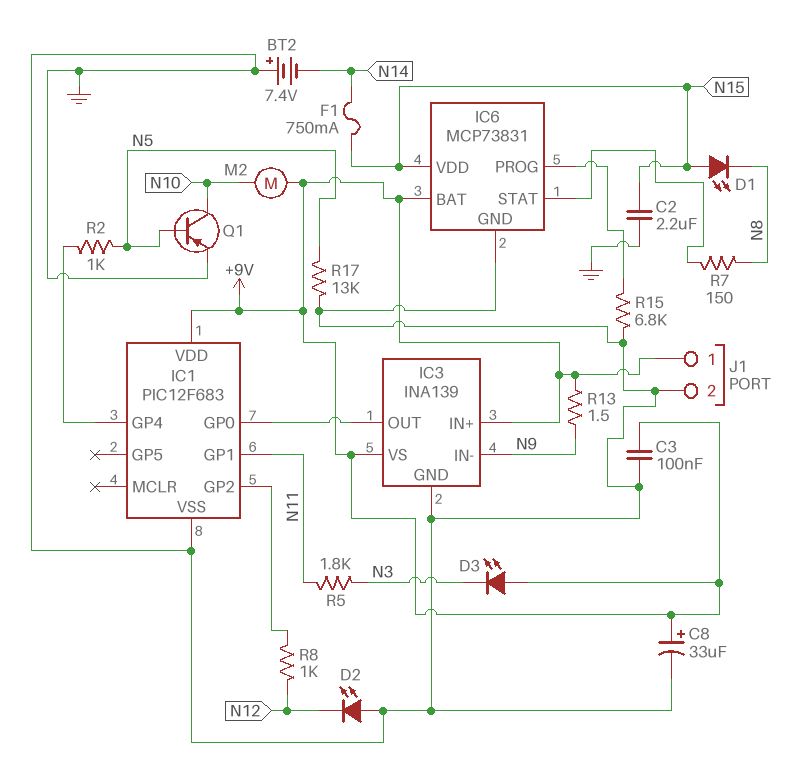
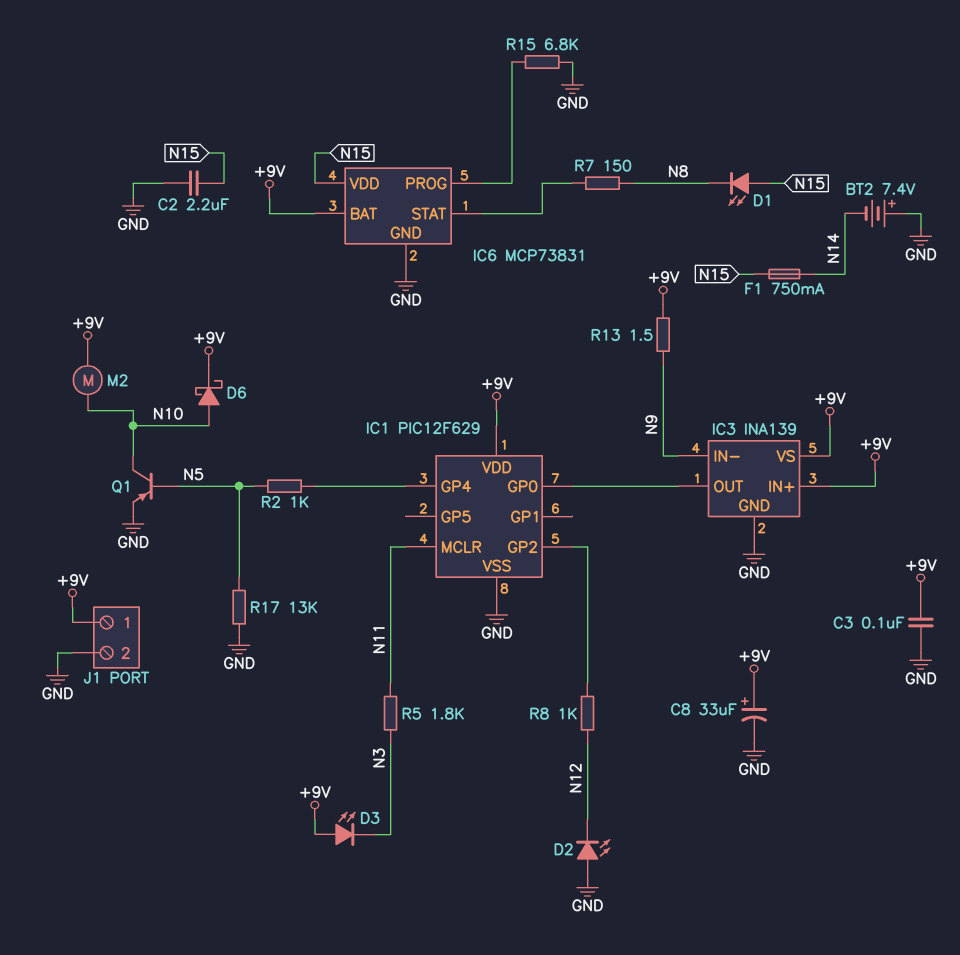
D6: none -> schottky (A N10, K +9V)
IC1: PIC12F683 -> PIC12F629
IC1 pin GP1: N11 -> none
IC1 pin MCLR: none -> N11

